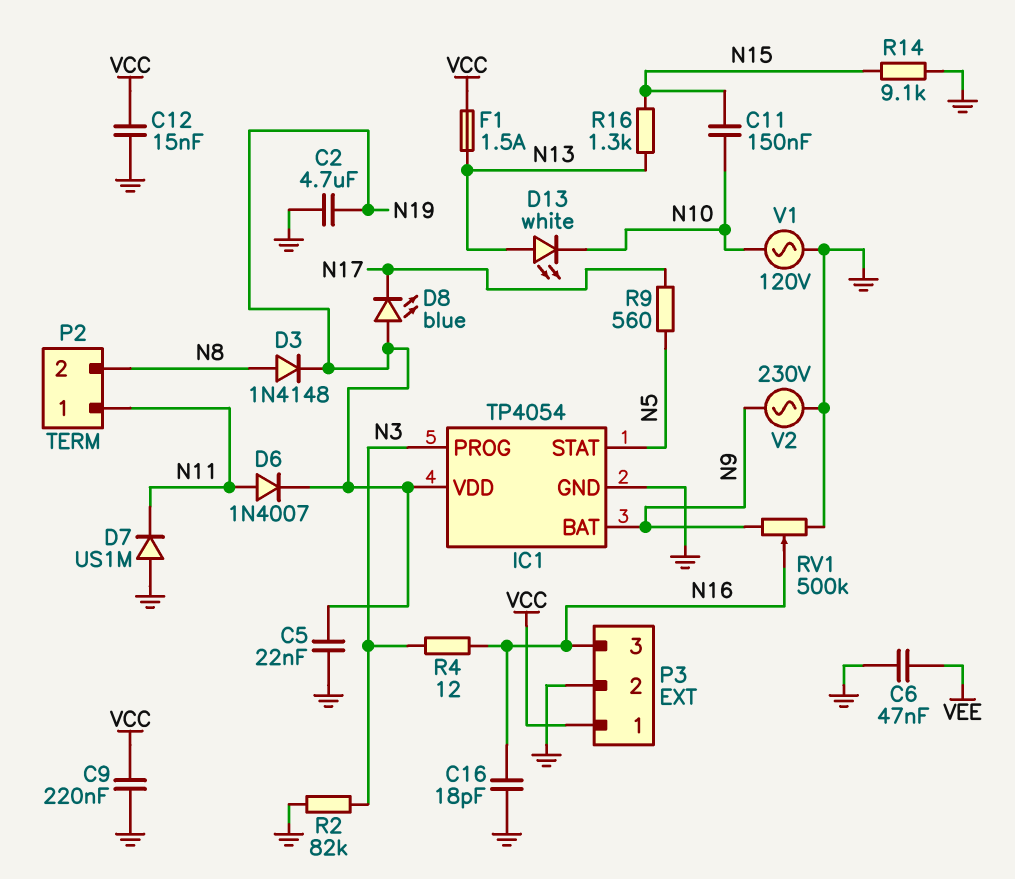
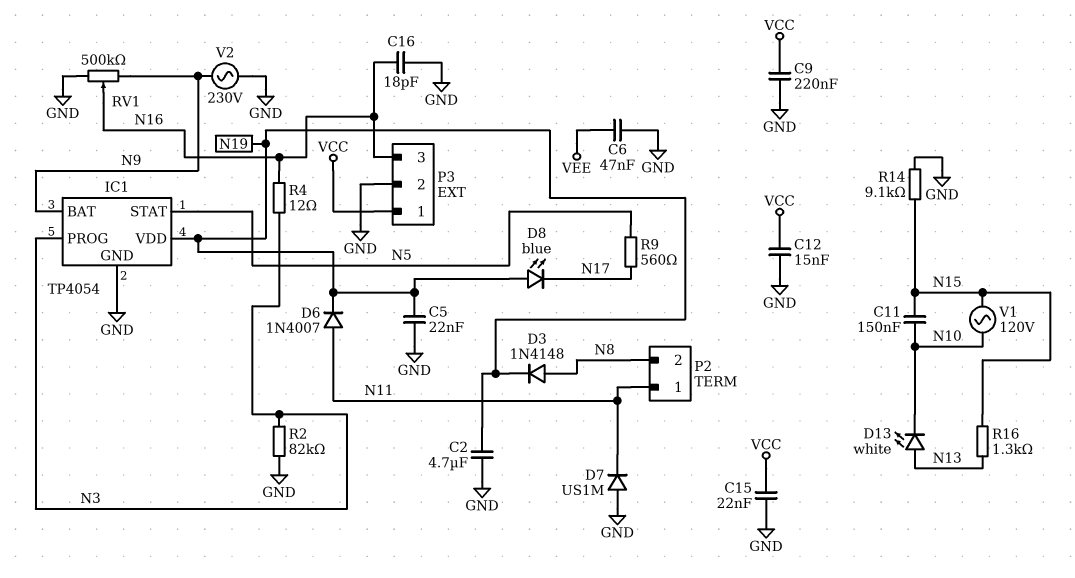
C15: none -> 22nF (GND, VCC)
F1: 1.5A (N13, VCC) -> none
V1: AC 120V (GND, N10) -> AC 120V (N10, N15)

